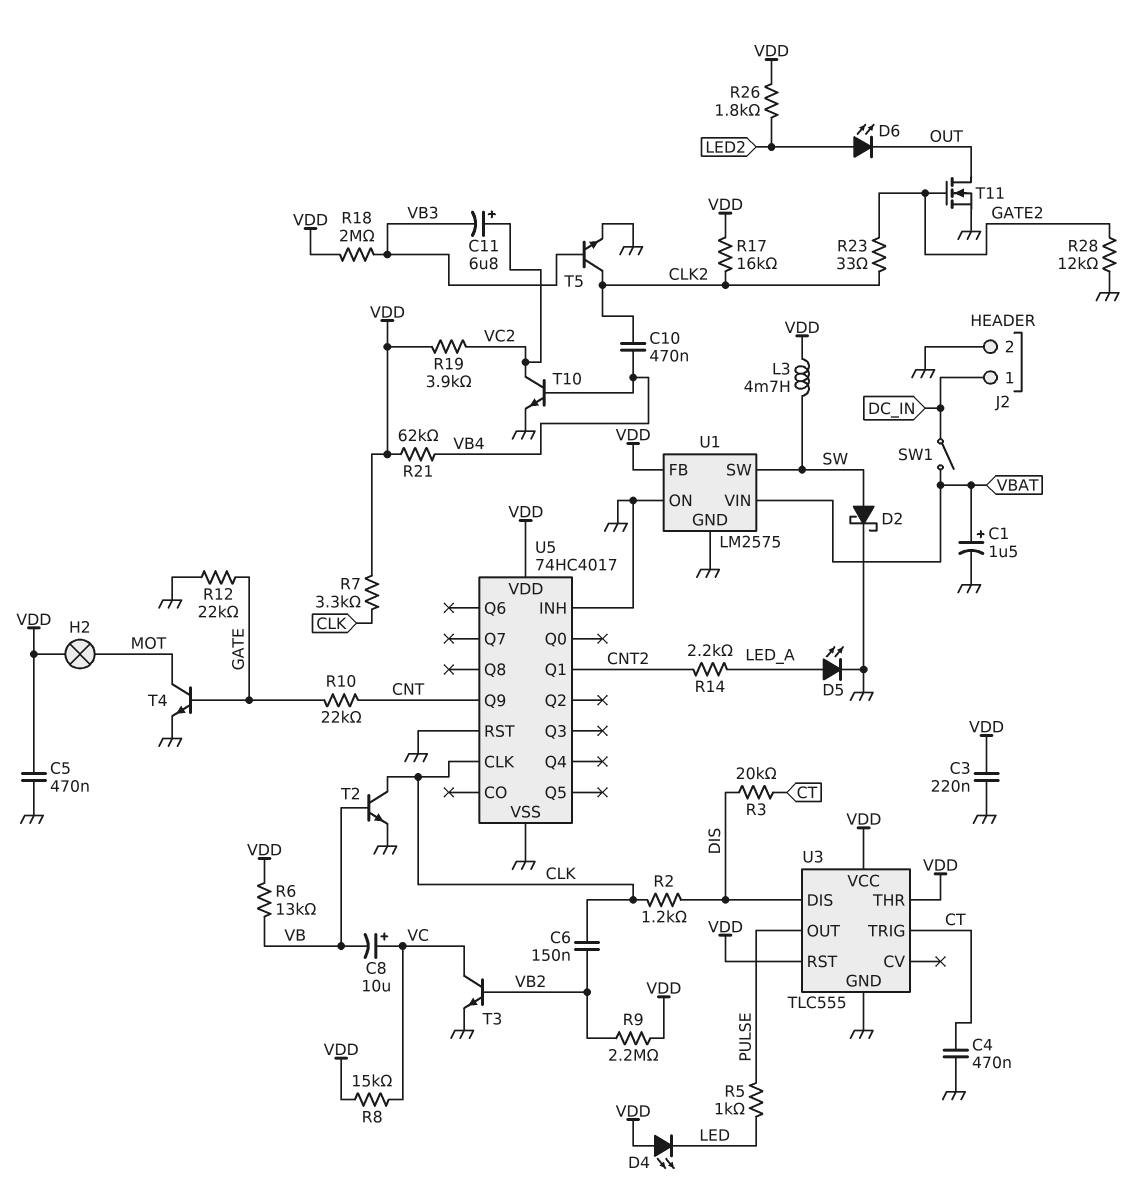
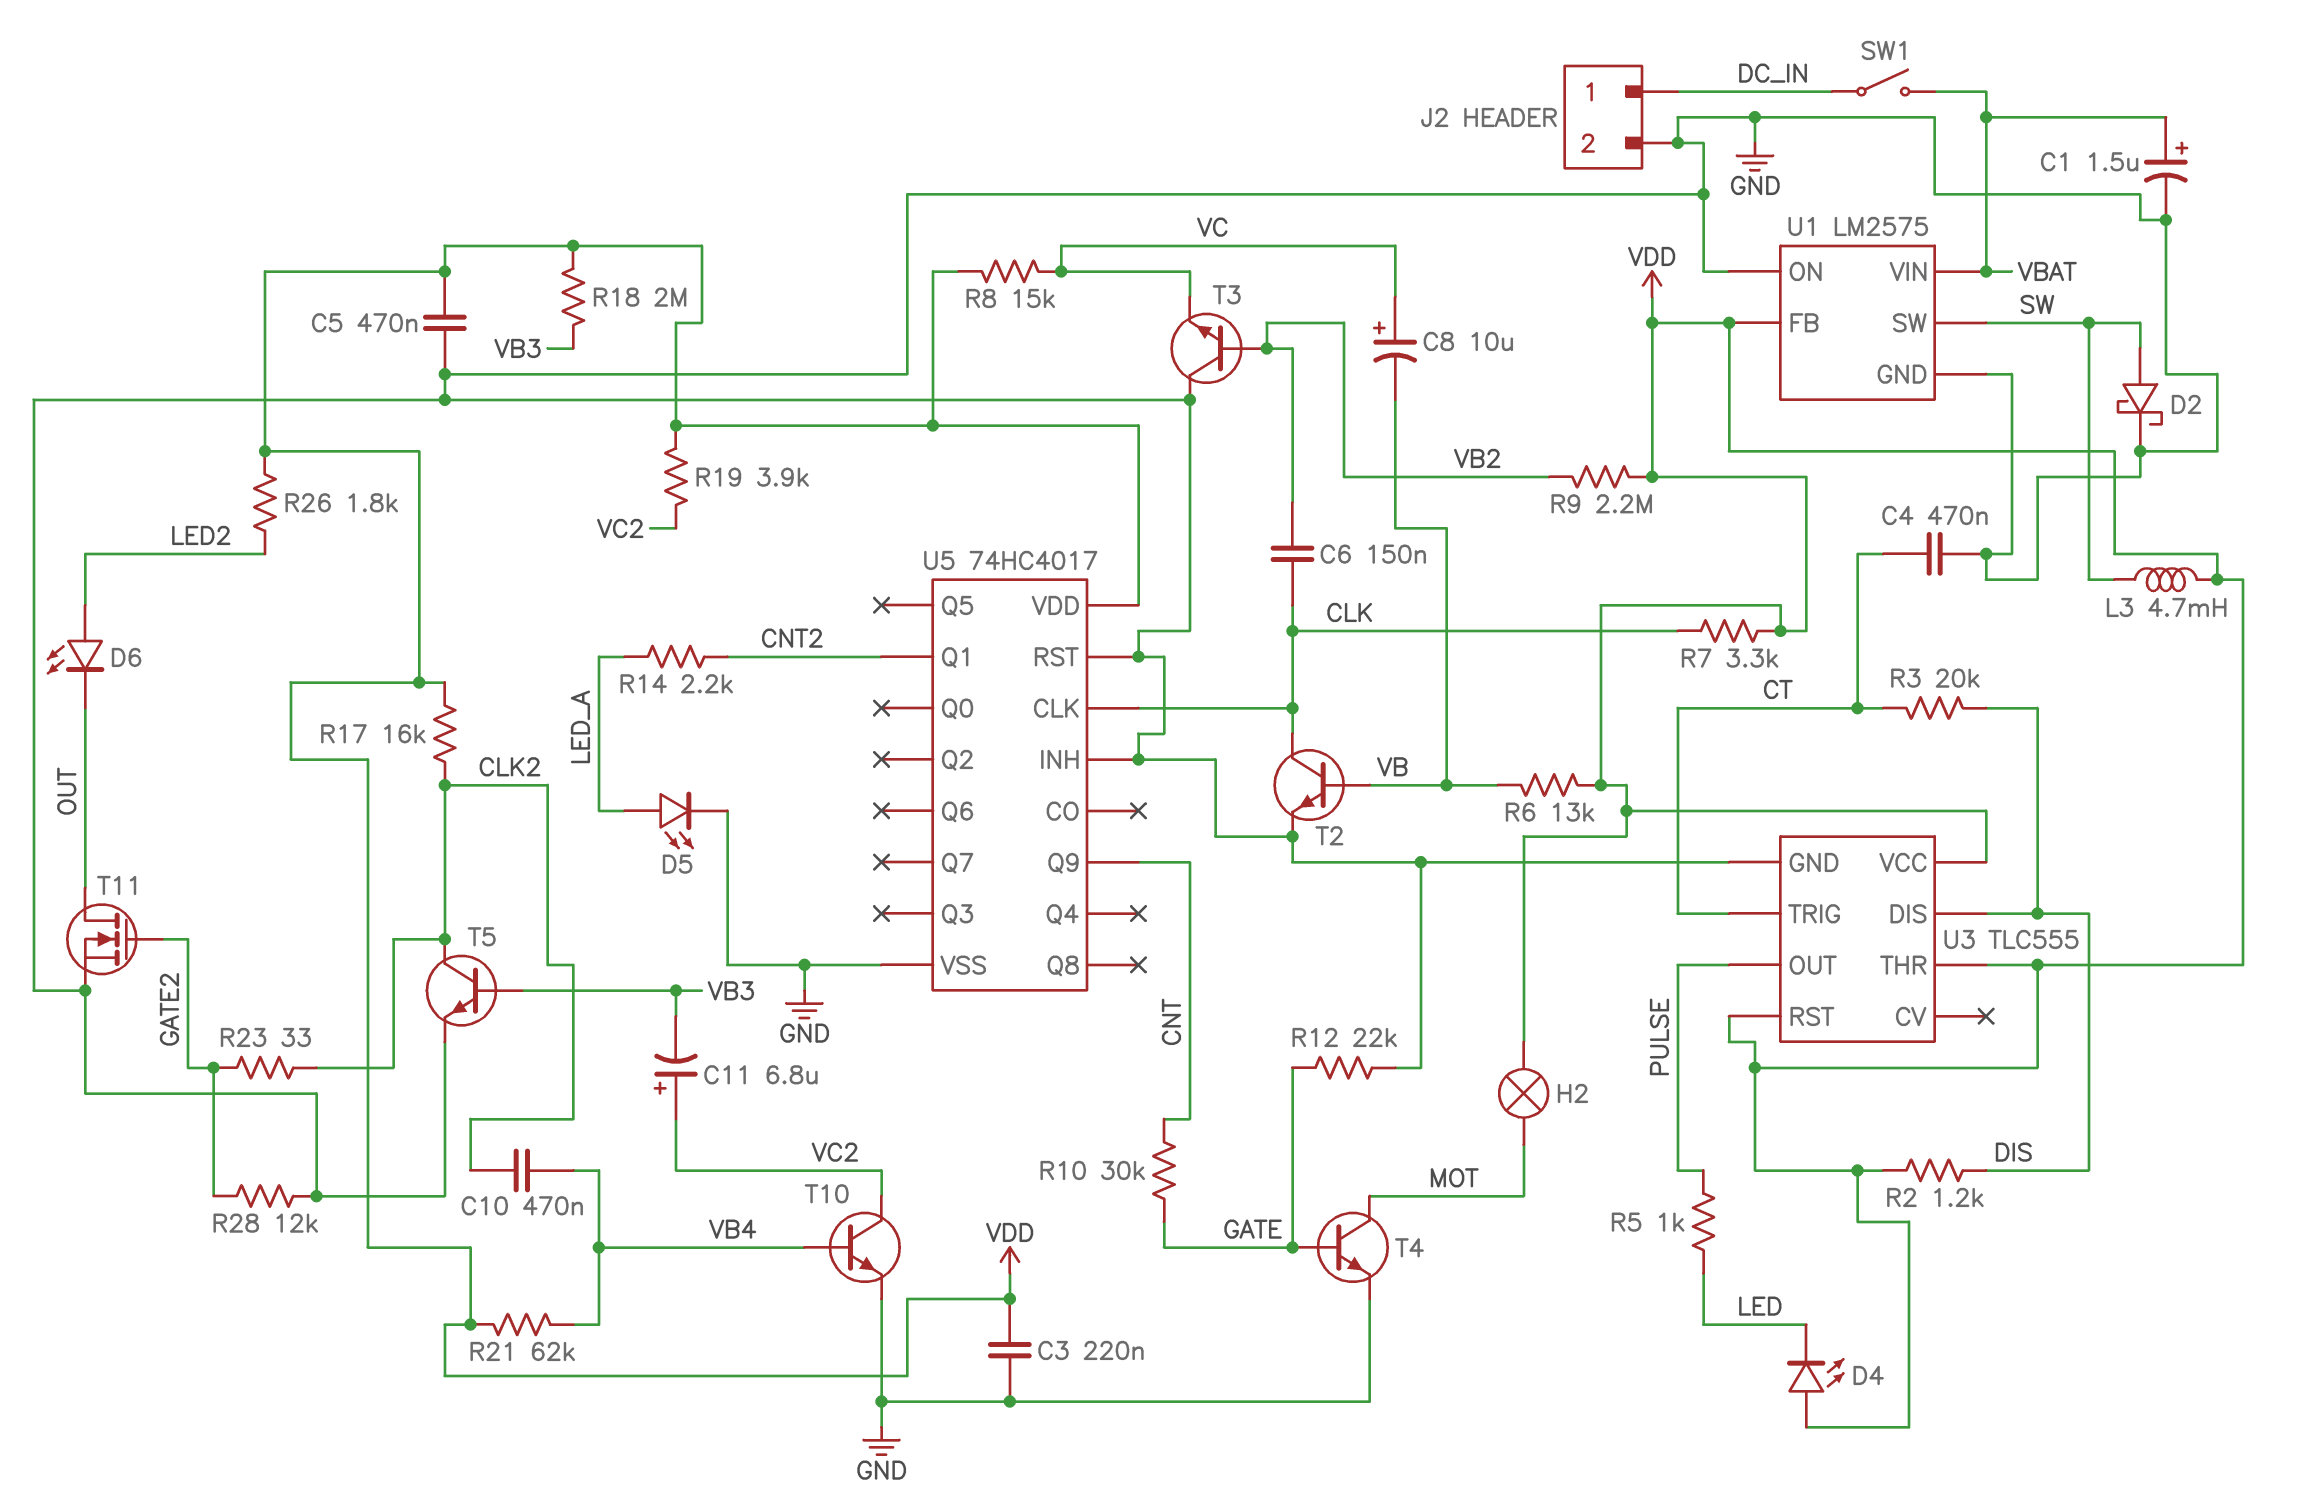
R2: 1.2k (CLK, DIS) -> 1.2k (DIS, VDD)
R10: 22k (CNT, GATE) -> 30k (CNT, GATE)
T3: NPN (B VB2, C VC, E GND) -> NPN (B VB2, C GND, E VC)

